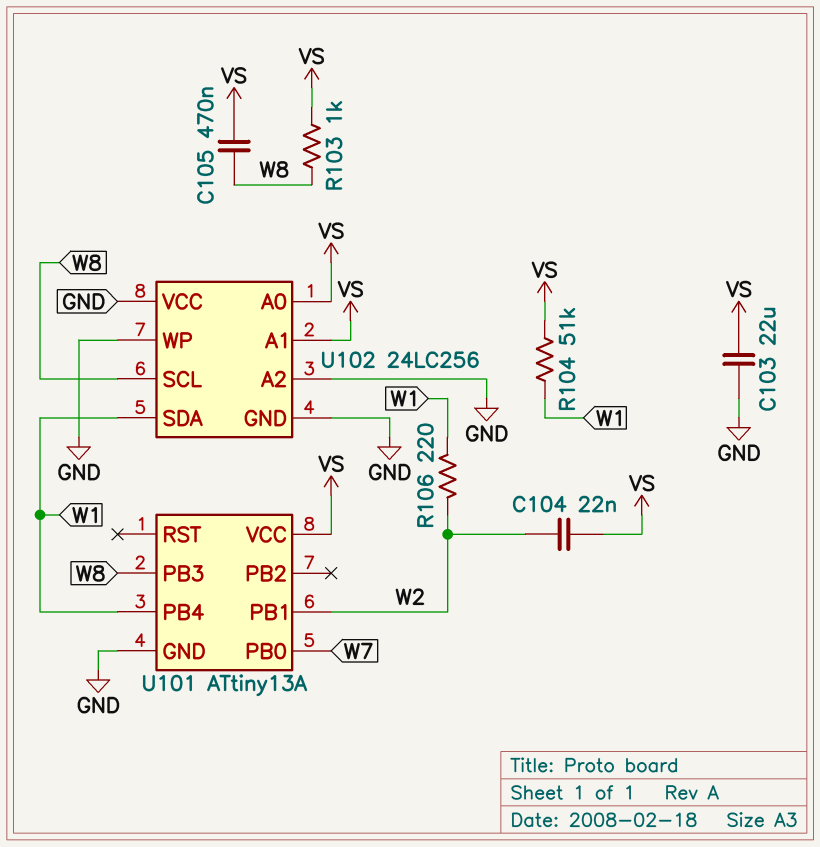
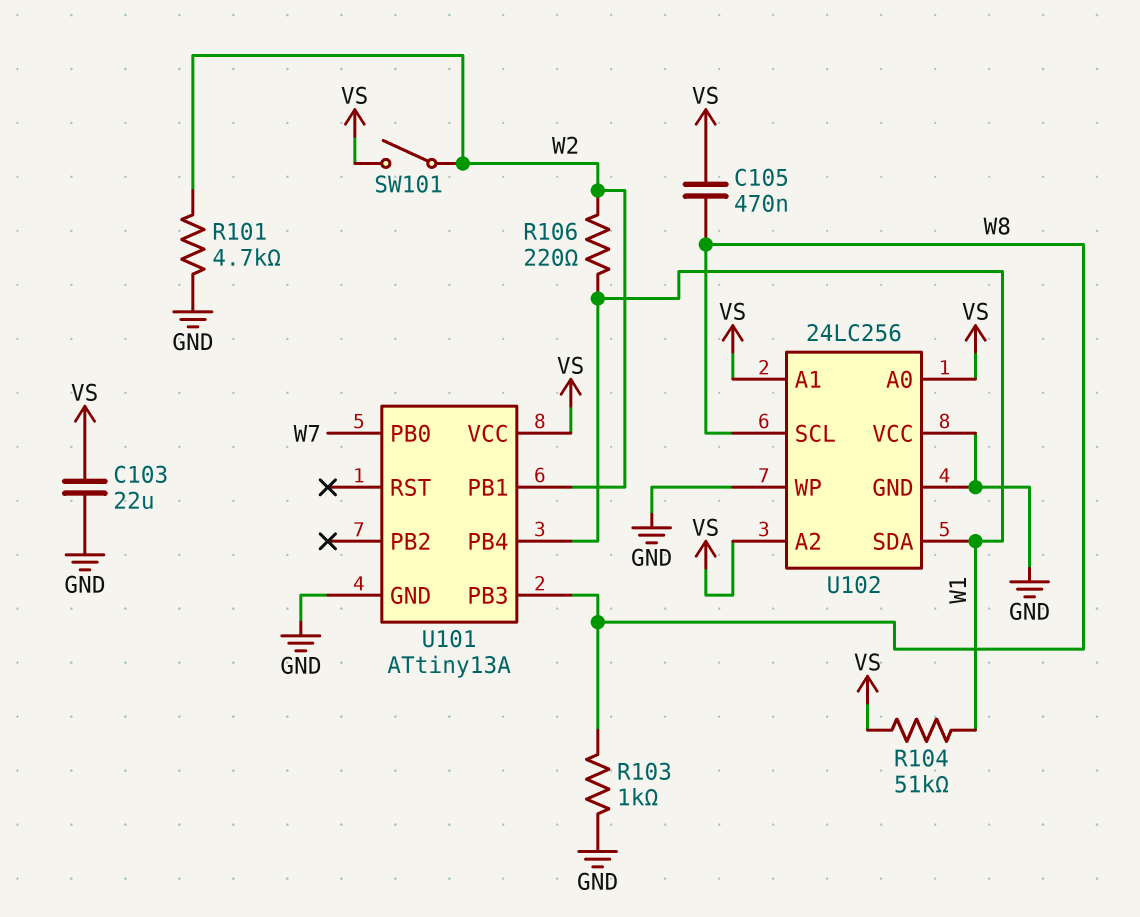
C104: 22nF (VS, W2) -> none
R101: none -> 4.7k (GND, W2)
R103: 1k (VS, W8) -> 1k (GND, W8)
SW101: none -> switch (VS, W2)
U102 pin A2: GND -> VS

